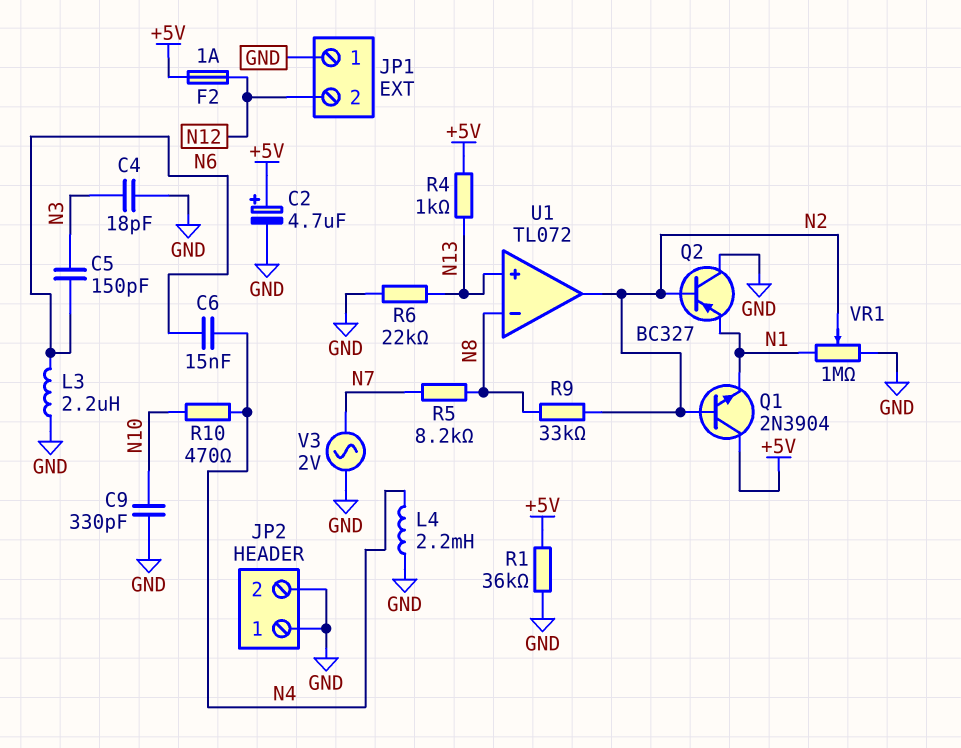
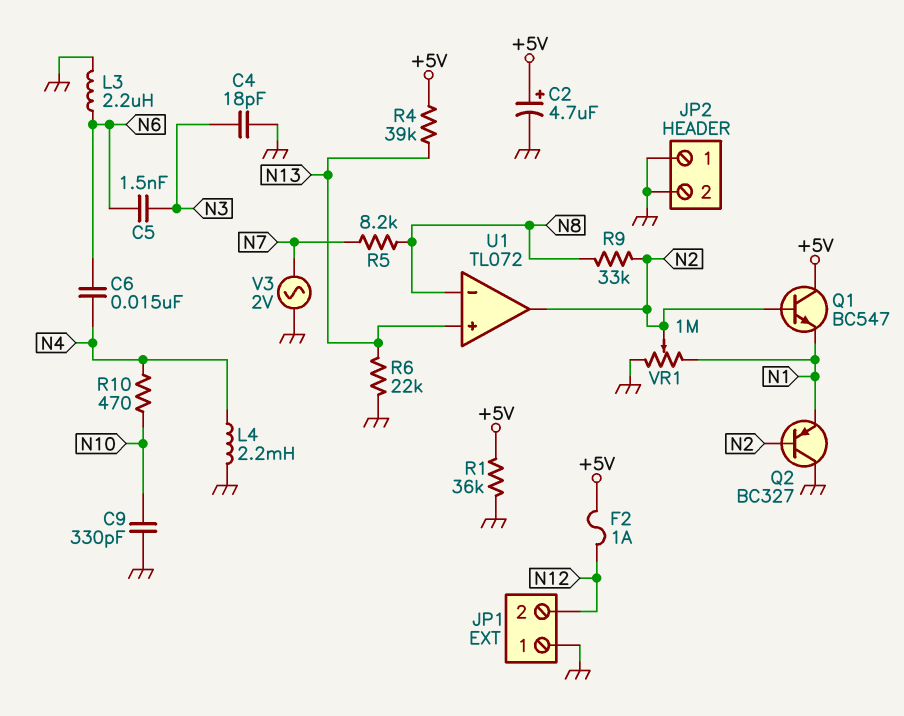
C5: 150pF (N3, N6) -> 1.5nF (N3, N6)
Q1: NPN 2N3904 (B N2, C +5V, E N1) -> NPN BC547 (B N2, C +5V, E N1)
R4: 1k (+5V, N13) -> 39k (+5V, N13)

